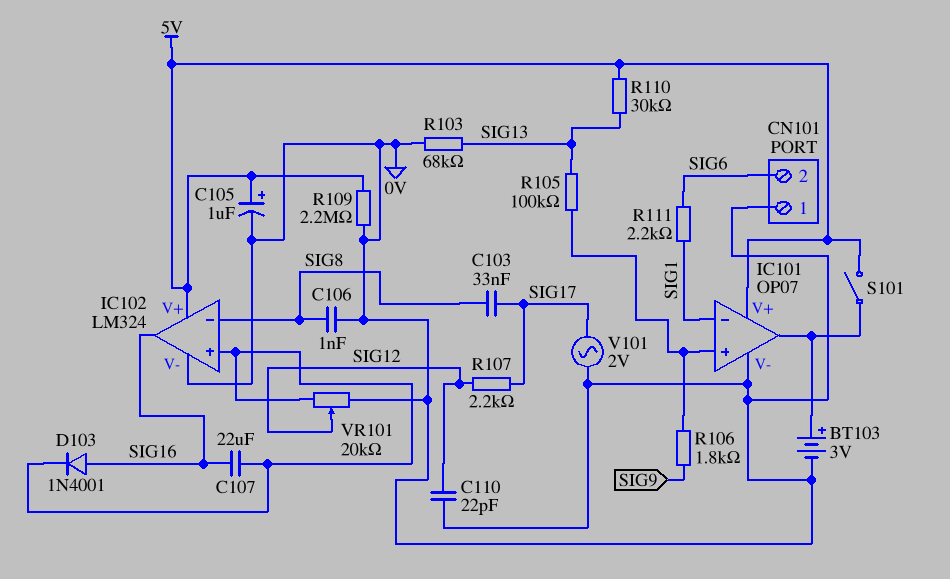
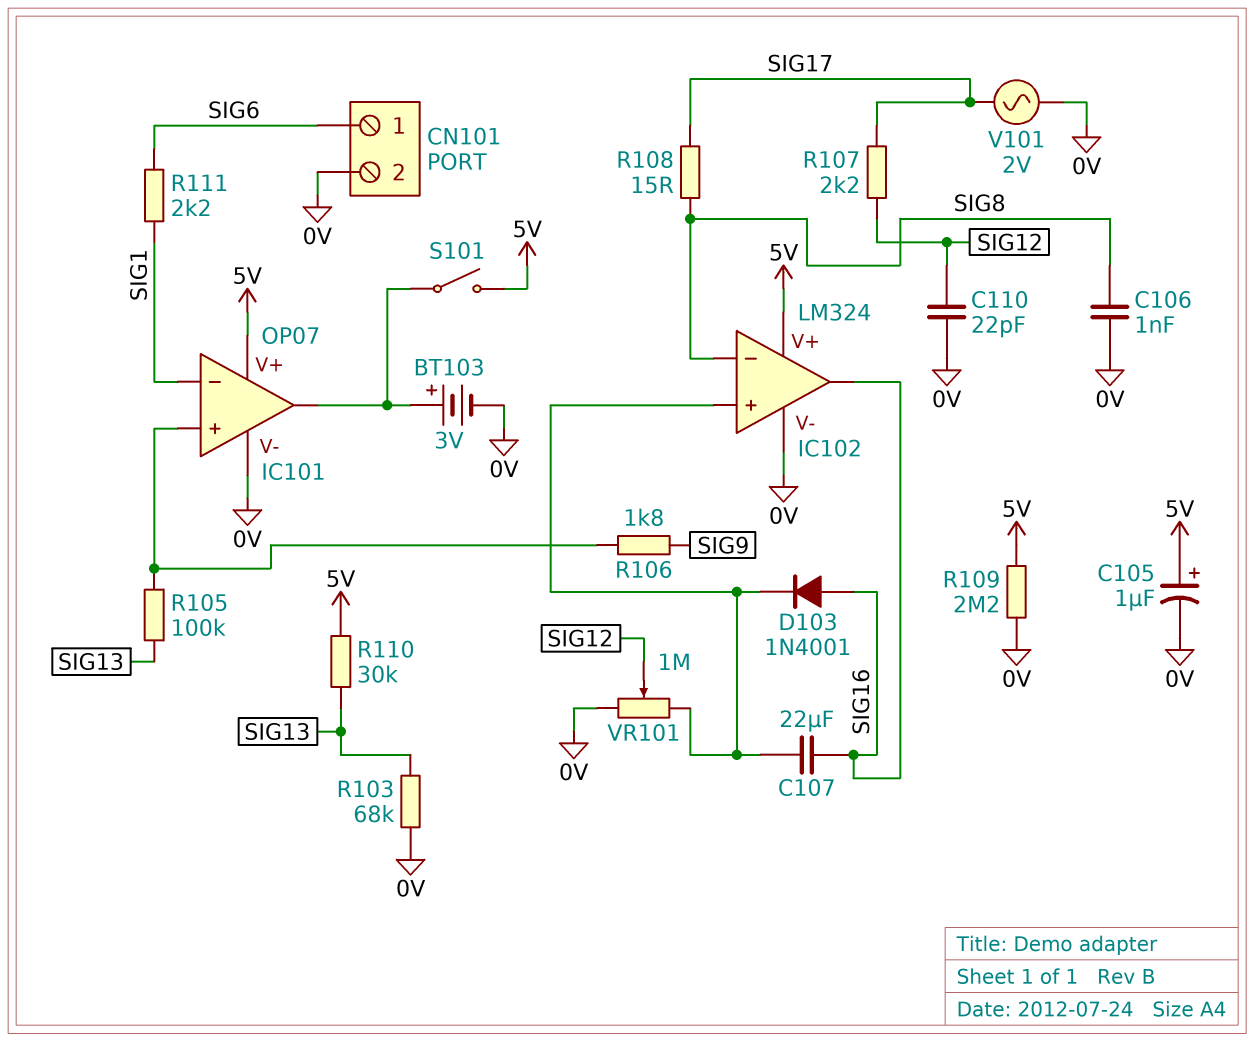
C103: 33nF (SIG8, SIG17) -> none
CN101 pin 1: 0V -> SIG6
CN101 pin 2: SIG6 -> 0V
R108: none -> 15 (SIG8, SIG17)
VR101: 20k (0V, IC102/in+, wiper SIG12) -> 1M (0V, IC102/in+, wiper SIG12)

